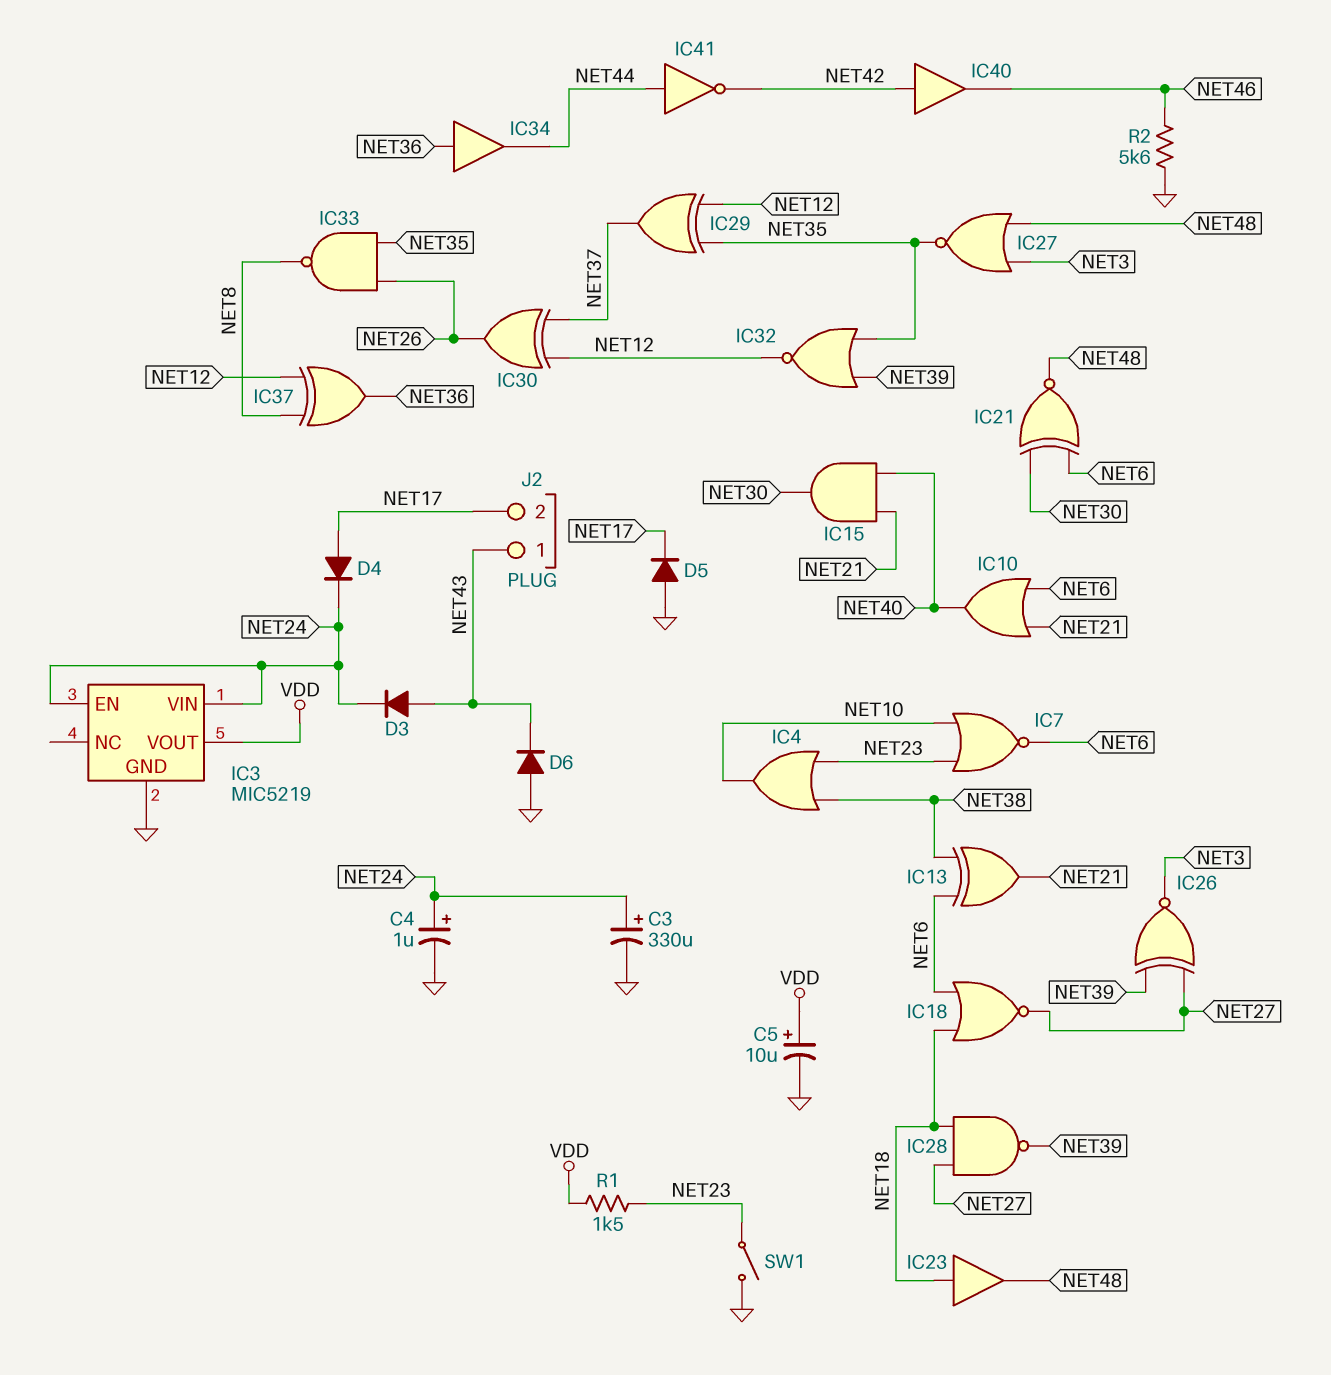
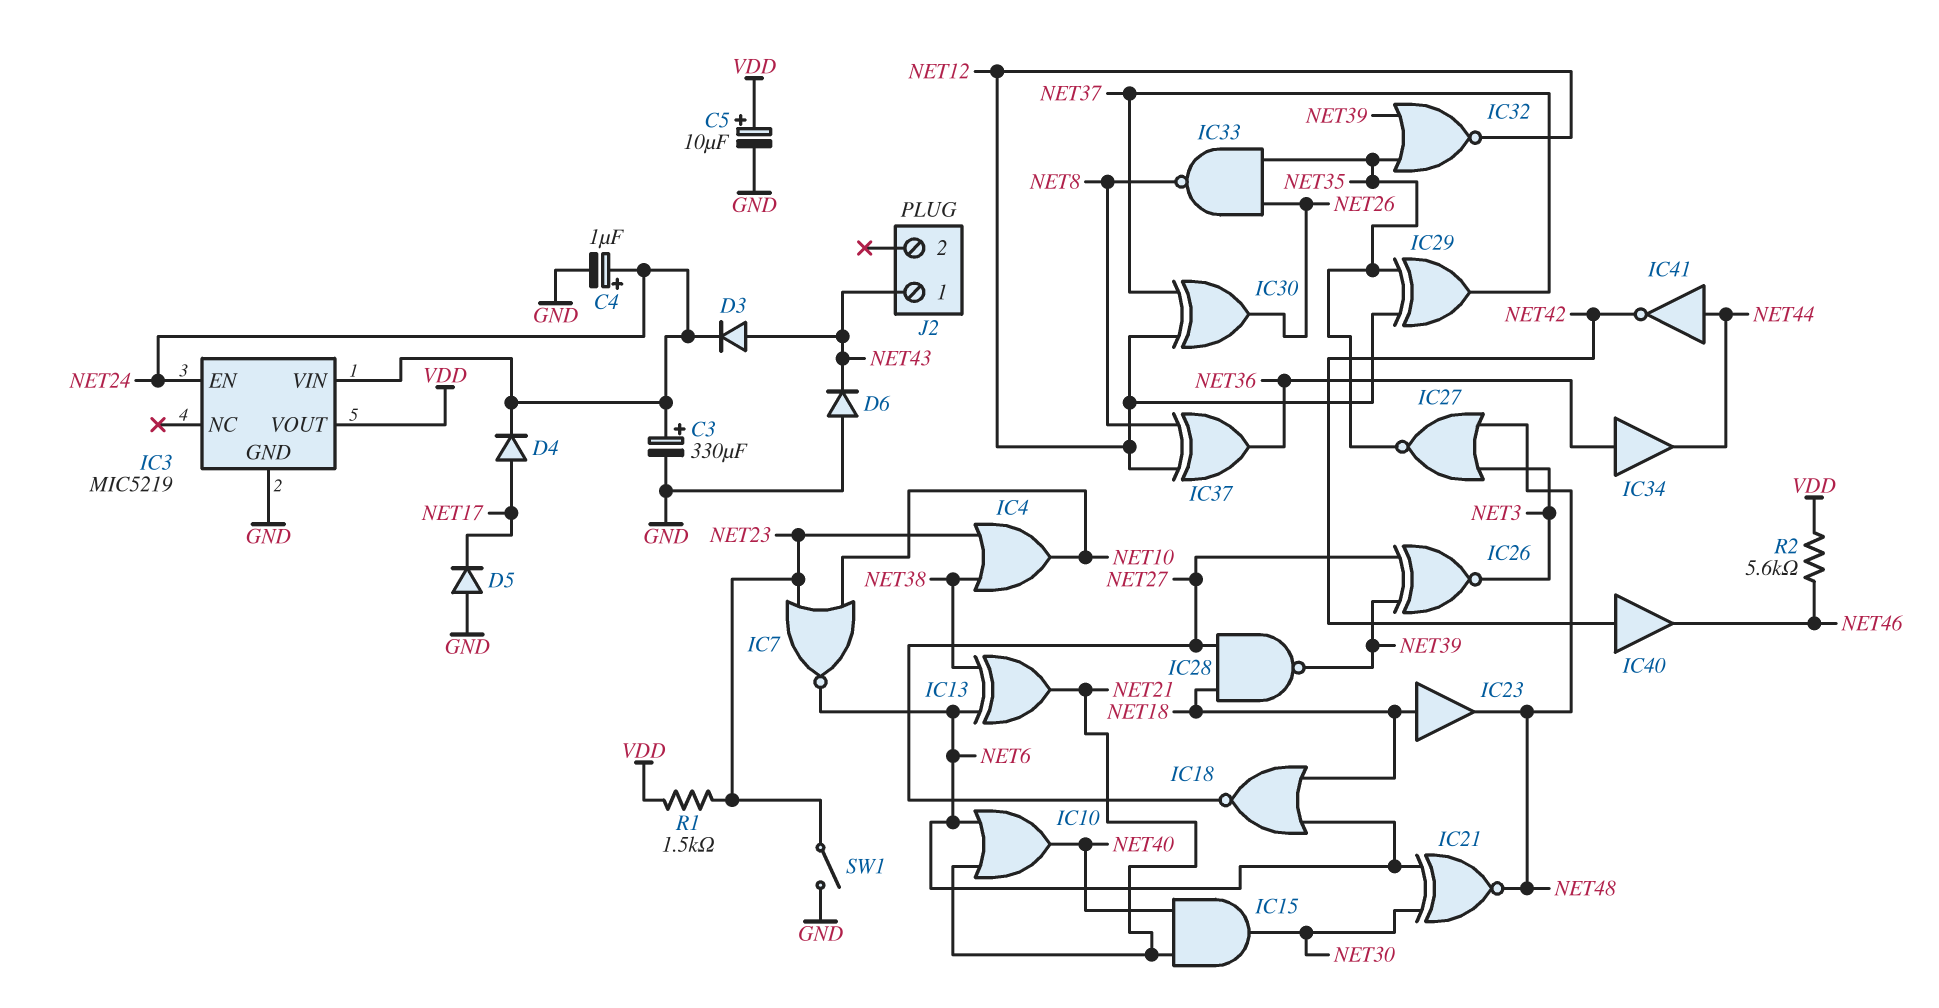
J2 pin 2: NET17 -> none
R2: 5.6k (GND, NET46) -> 5.6k (NET46, VDD)

